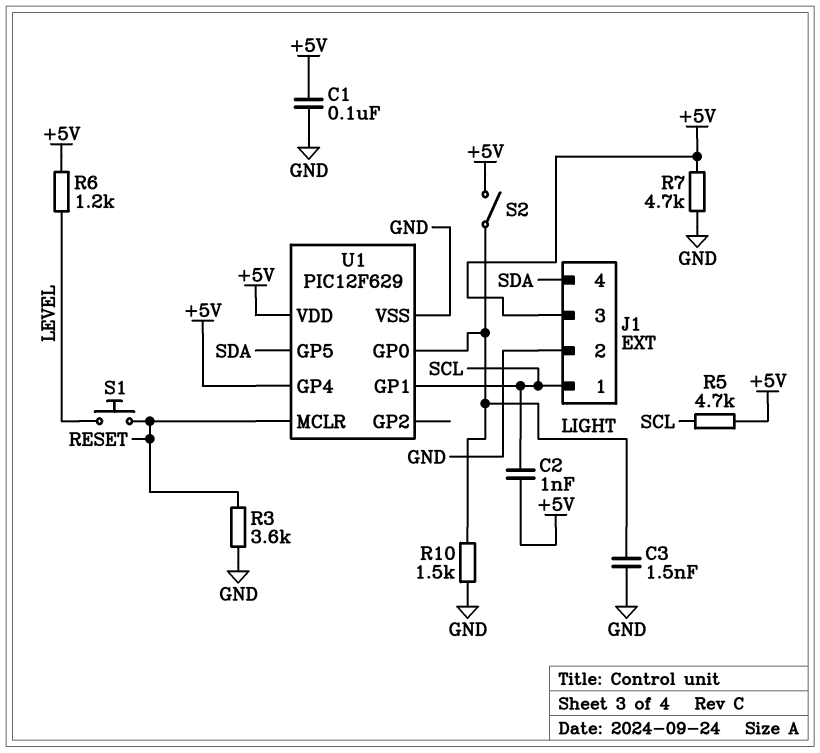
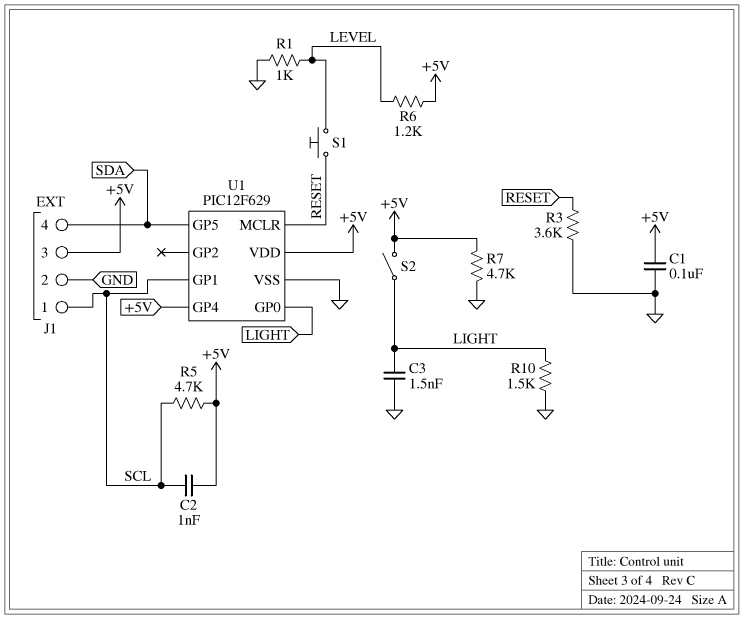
R1: none -> 1k (GND, LEVEL)

